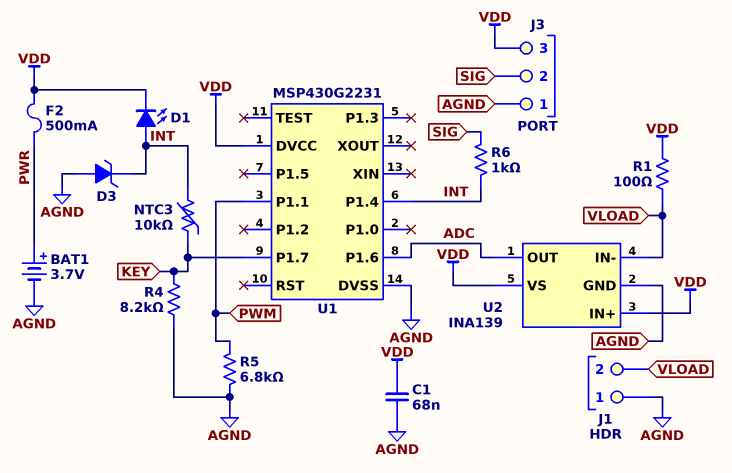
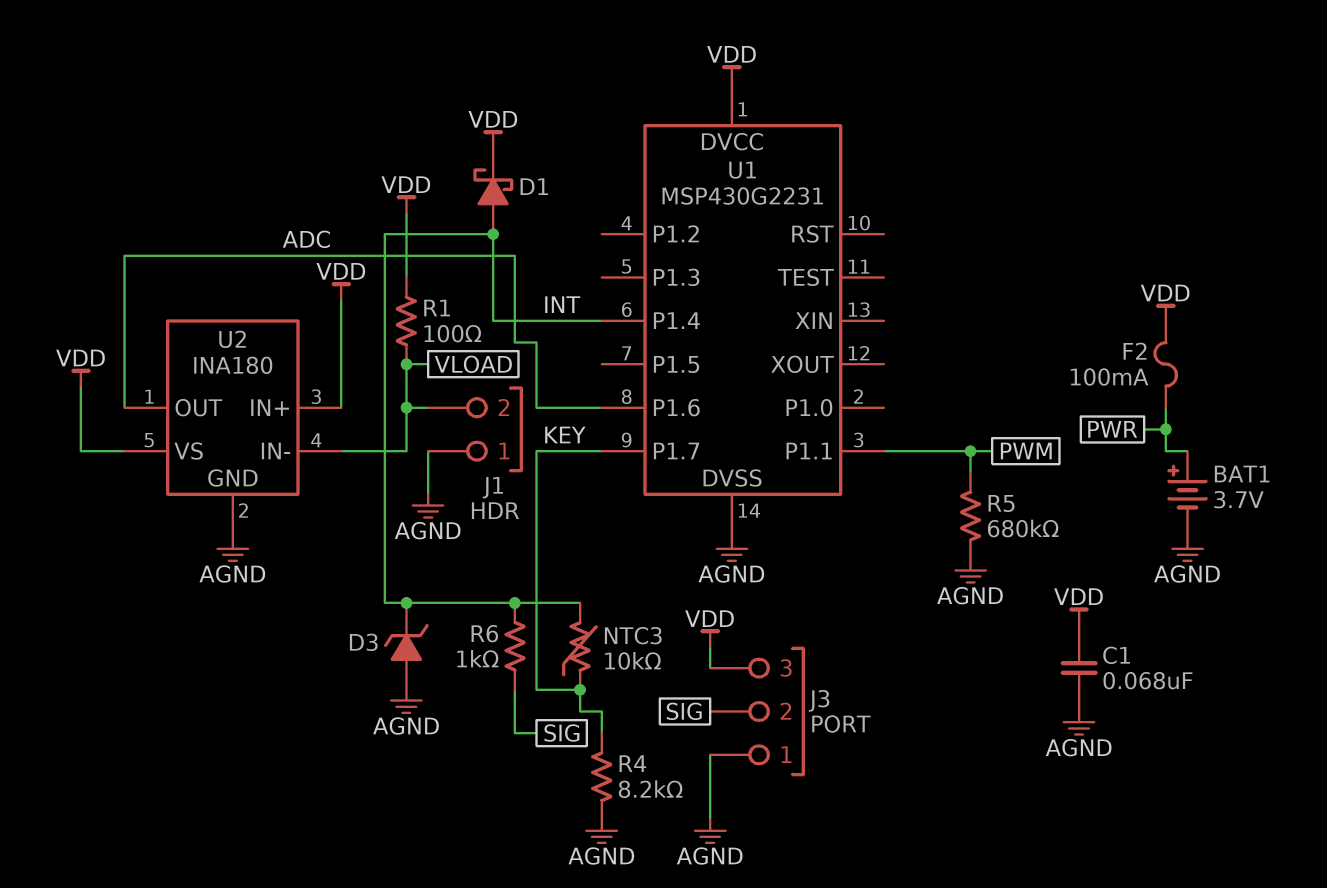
D1: LED (A INT, K VDD) -> schottky (A INT, K VDD)
F2: 500mA (PWR, VDD) -> 100mA (PWR, VDD)
R5: 6.8k (AGND, PWM) -> 680k (AGND, PWM)
U2: INA139 -> INA180

